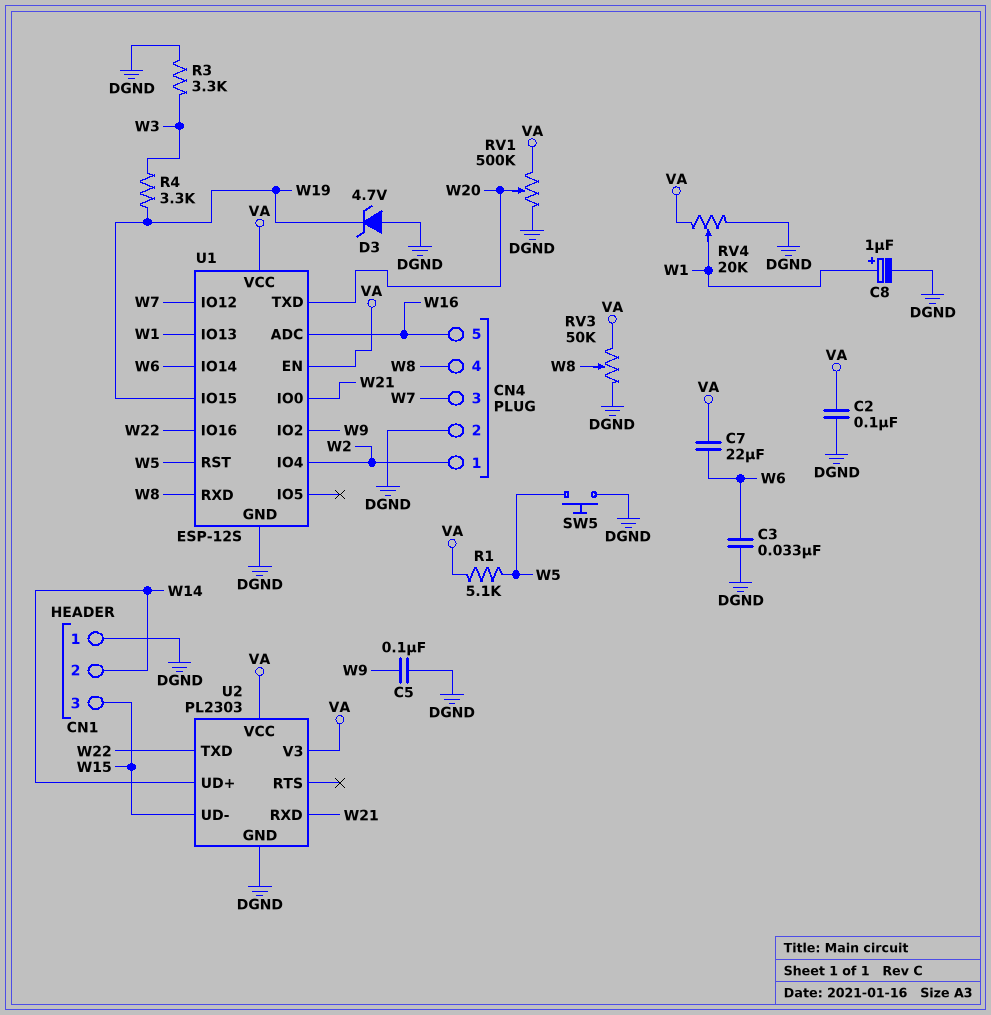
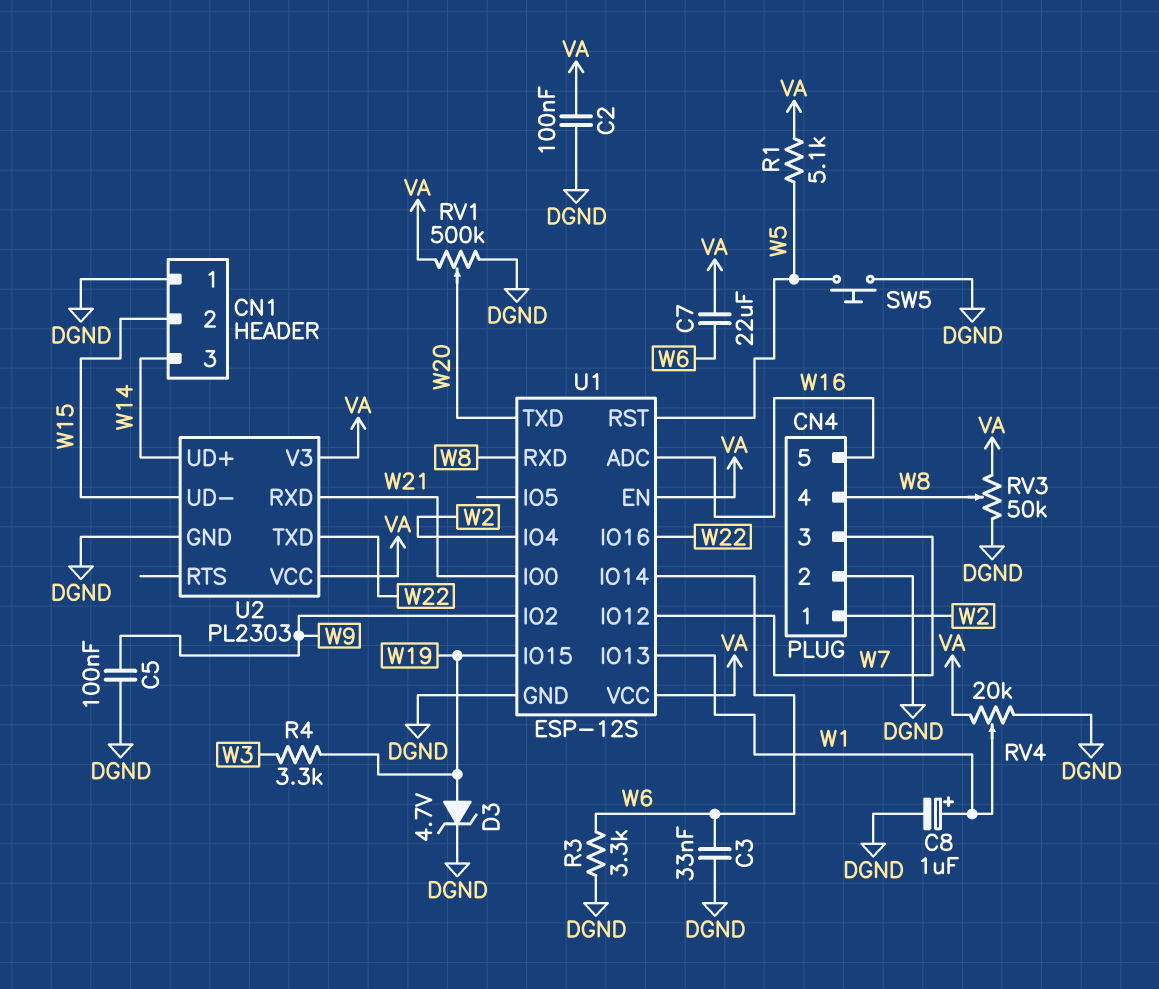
CN1 pin 2: W14 -> W15
CN1 pin 3: W15 -> W14
D3: zener 4.7V (A DGND, K W19) -> zener 4.7V (A W19, K DGND)
R3: 3.3k (DGND, W3) -> 3.3k (DGND, W6)

